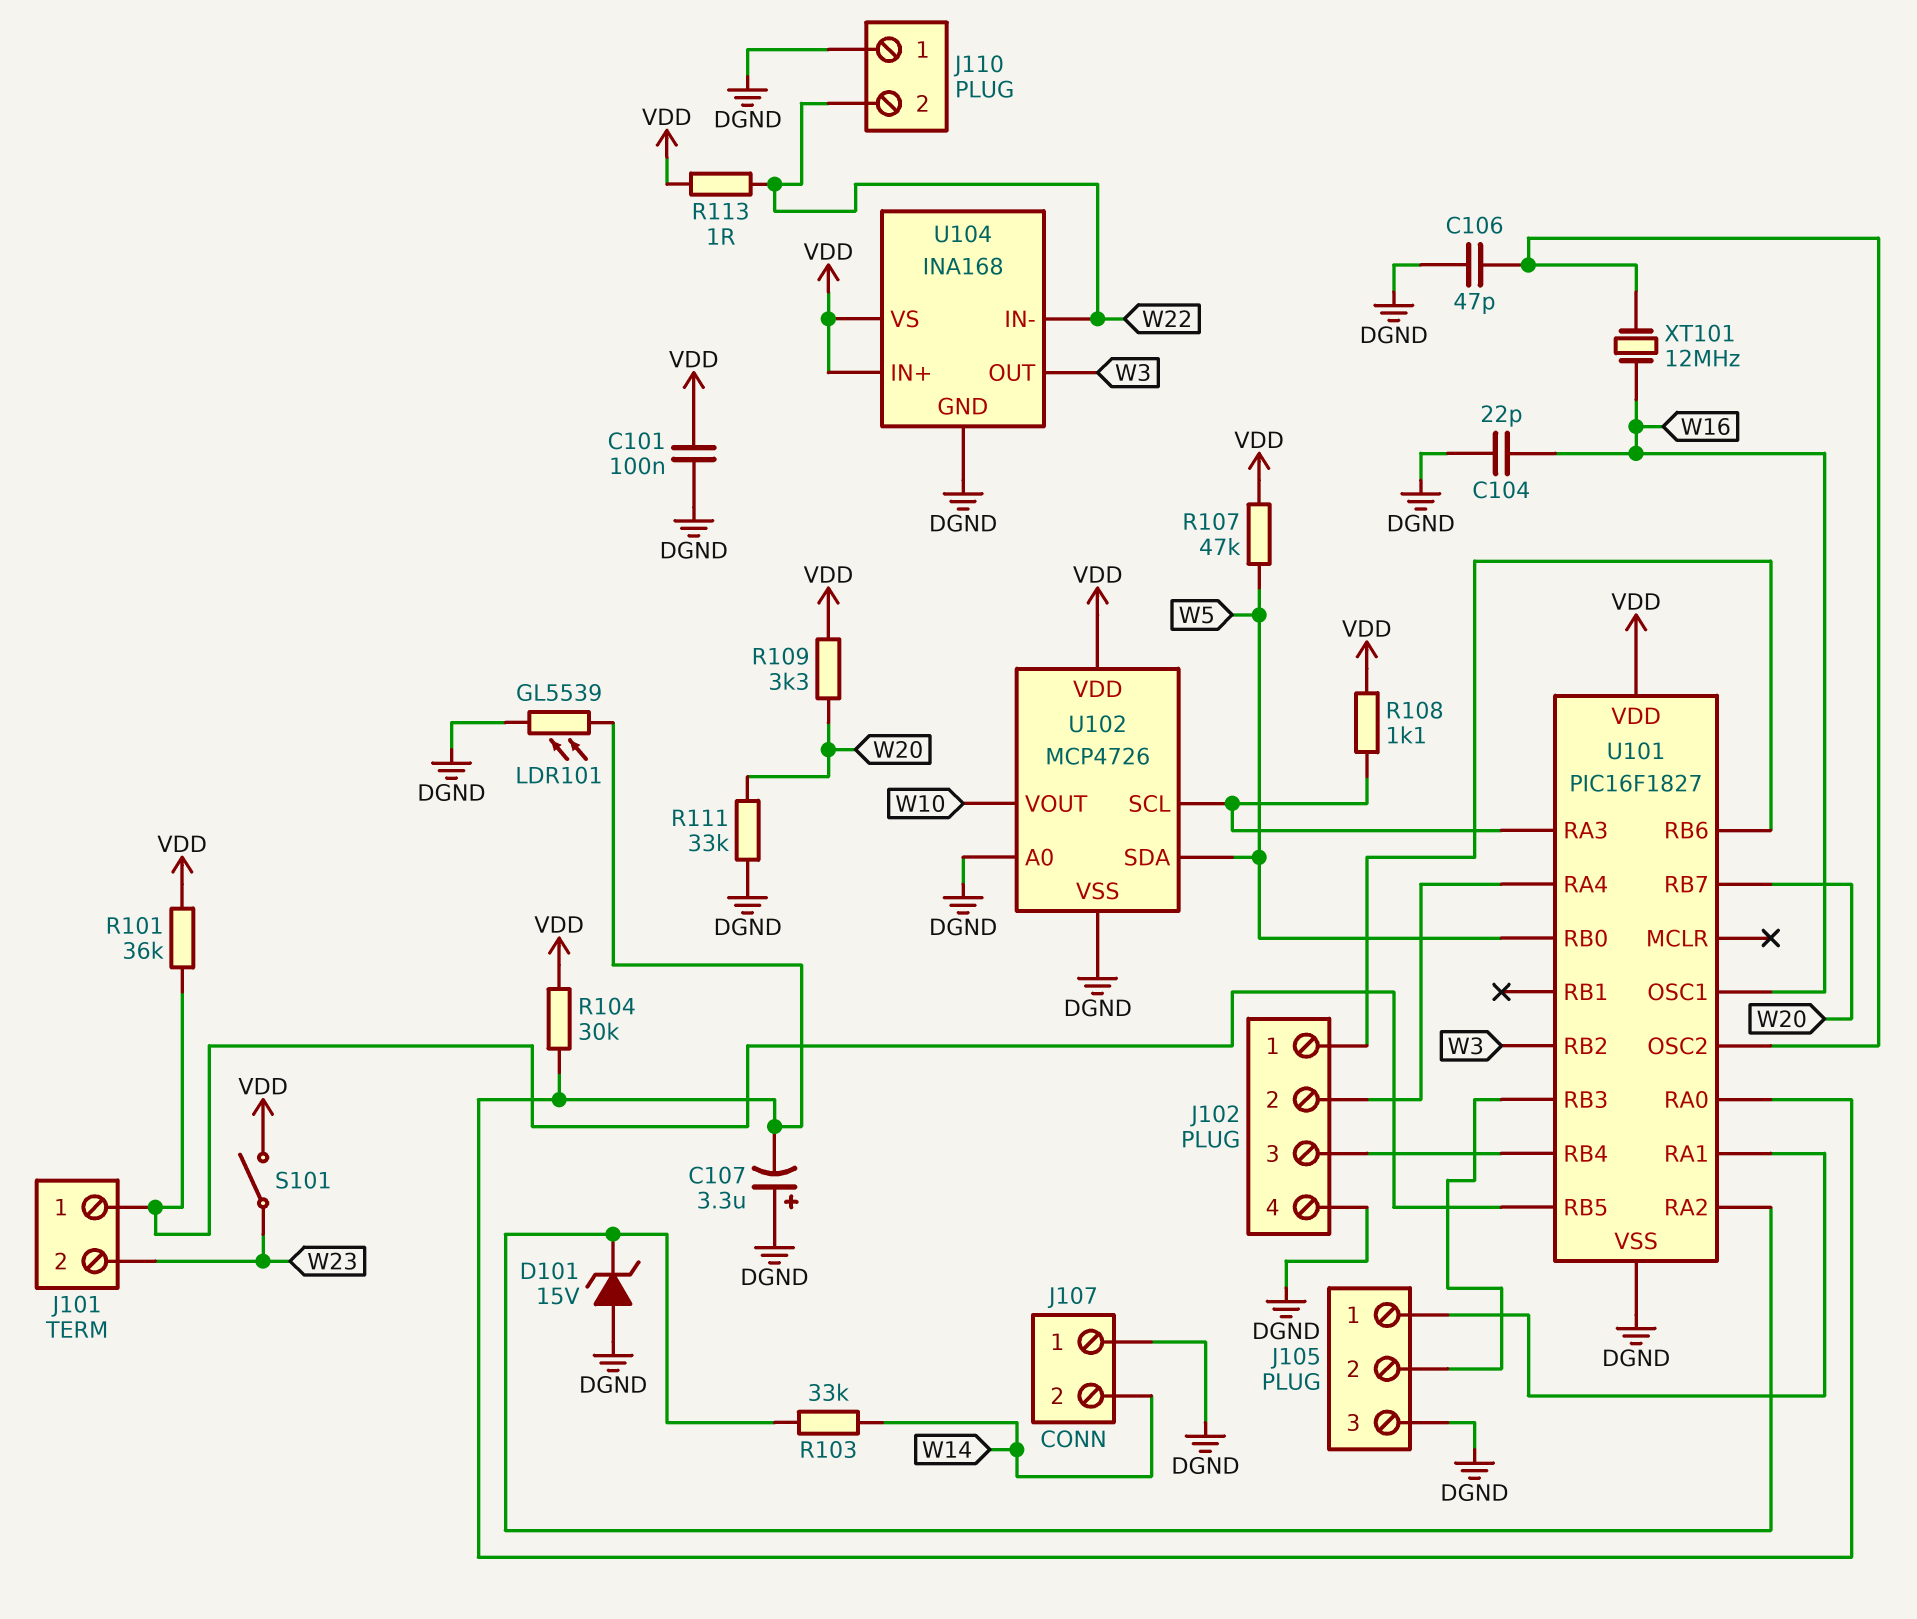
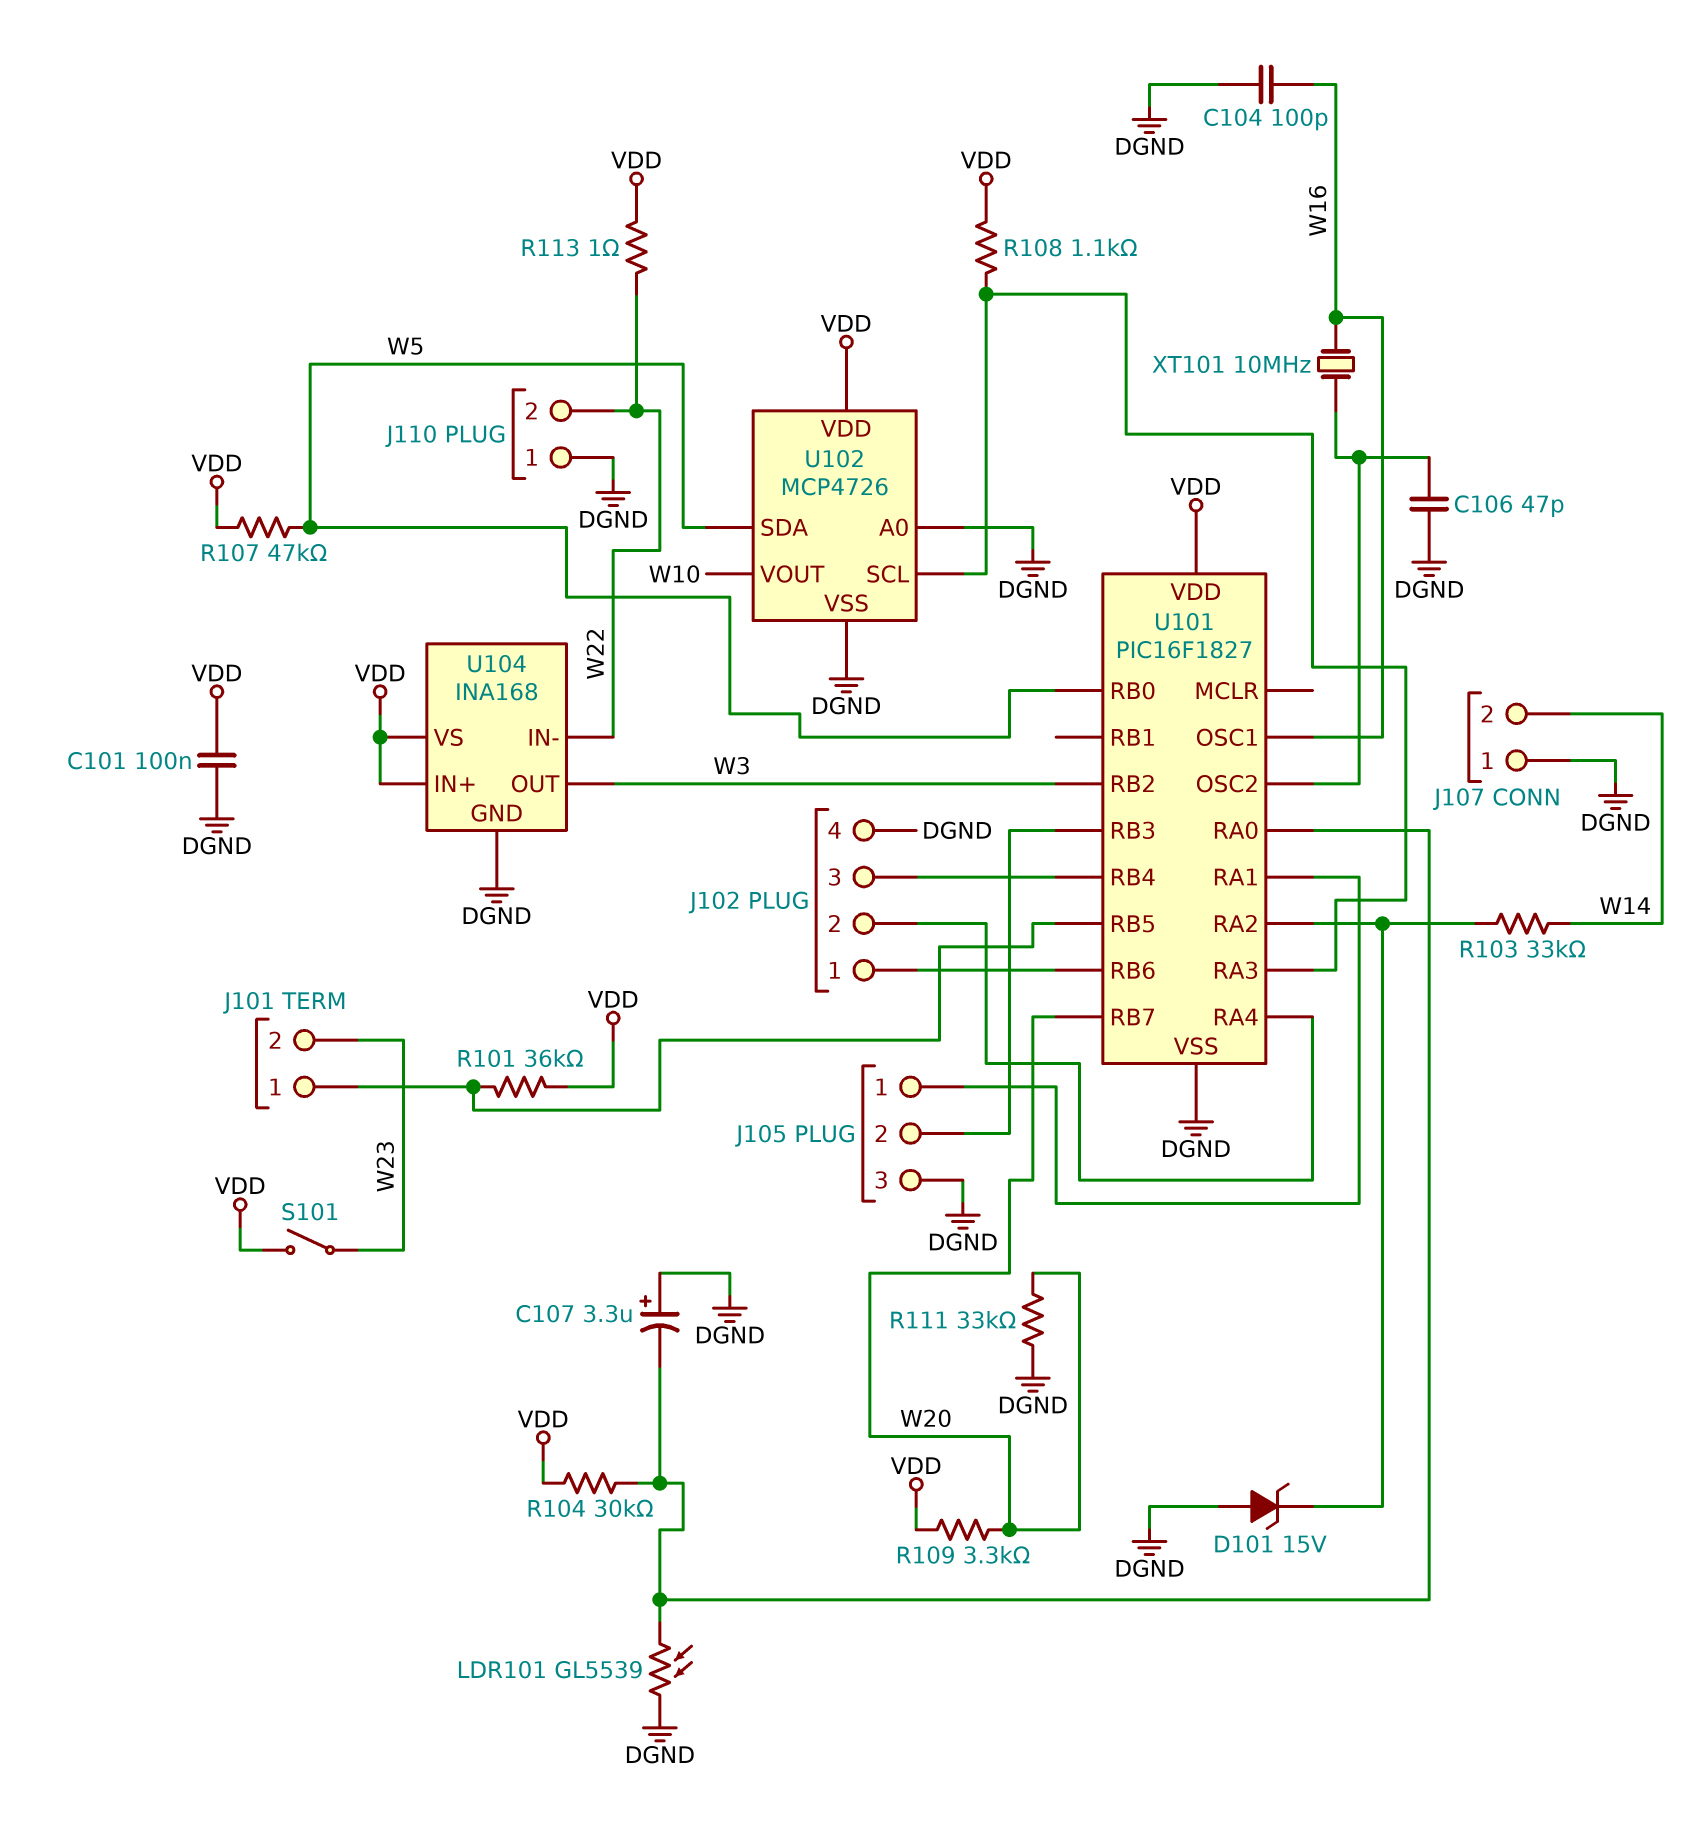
C104: 22pF (DGND, W16) -> 100pF (DGND, W16)
XT101: 12MHz (U101/OSC2, W16) -> 10MHz (U101/OSC2, W16)

